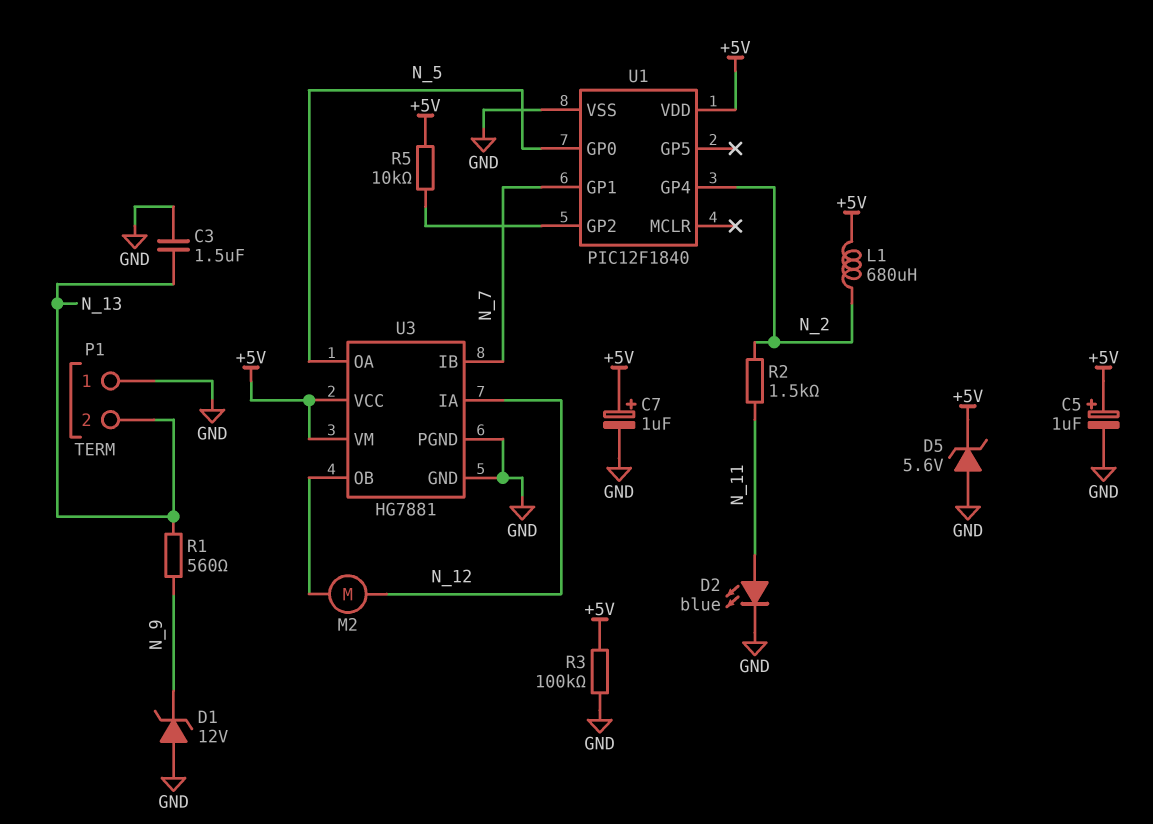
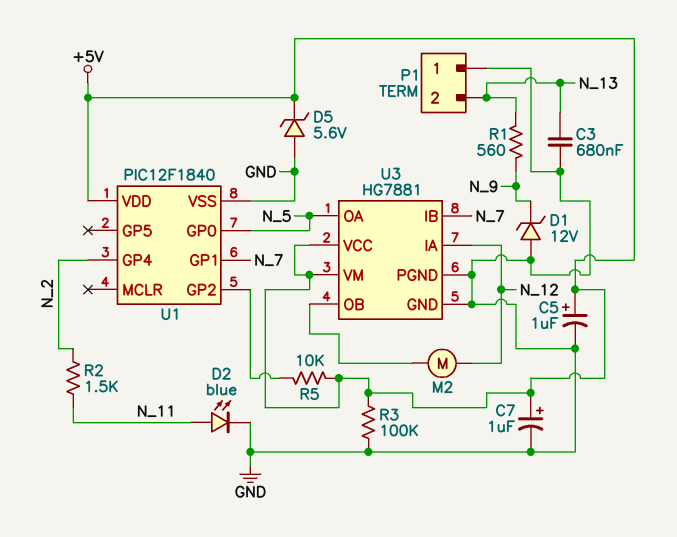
C3: 1.5uF (GND, N_13) -> 680nF (GND, N_13)
L1: 680uH (+5V, N_2) -> none

